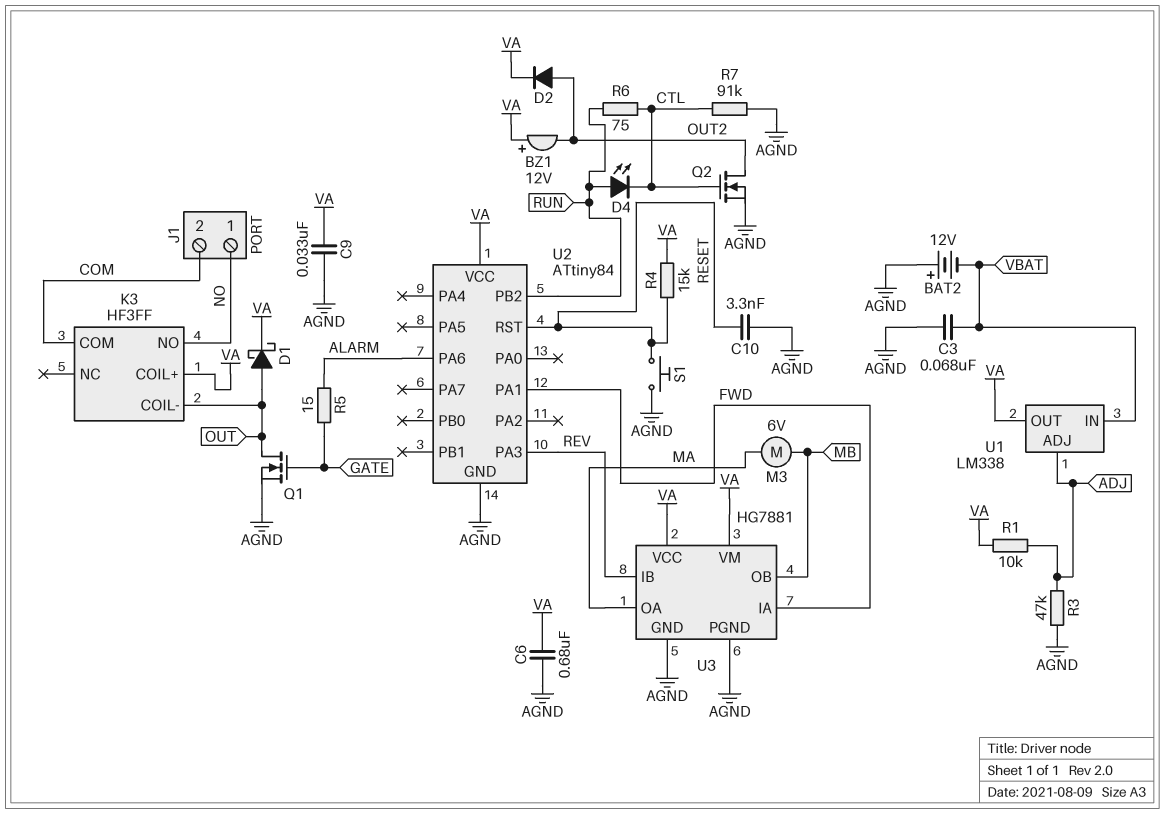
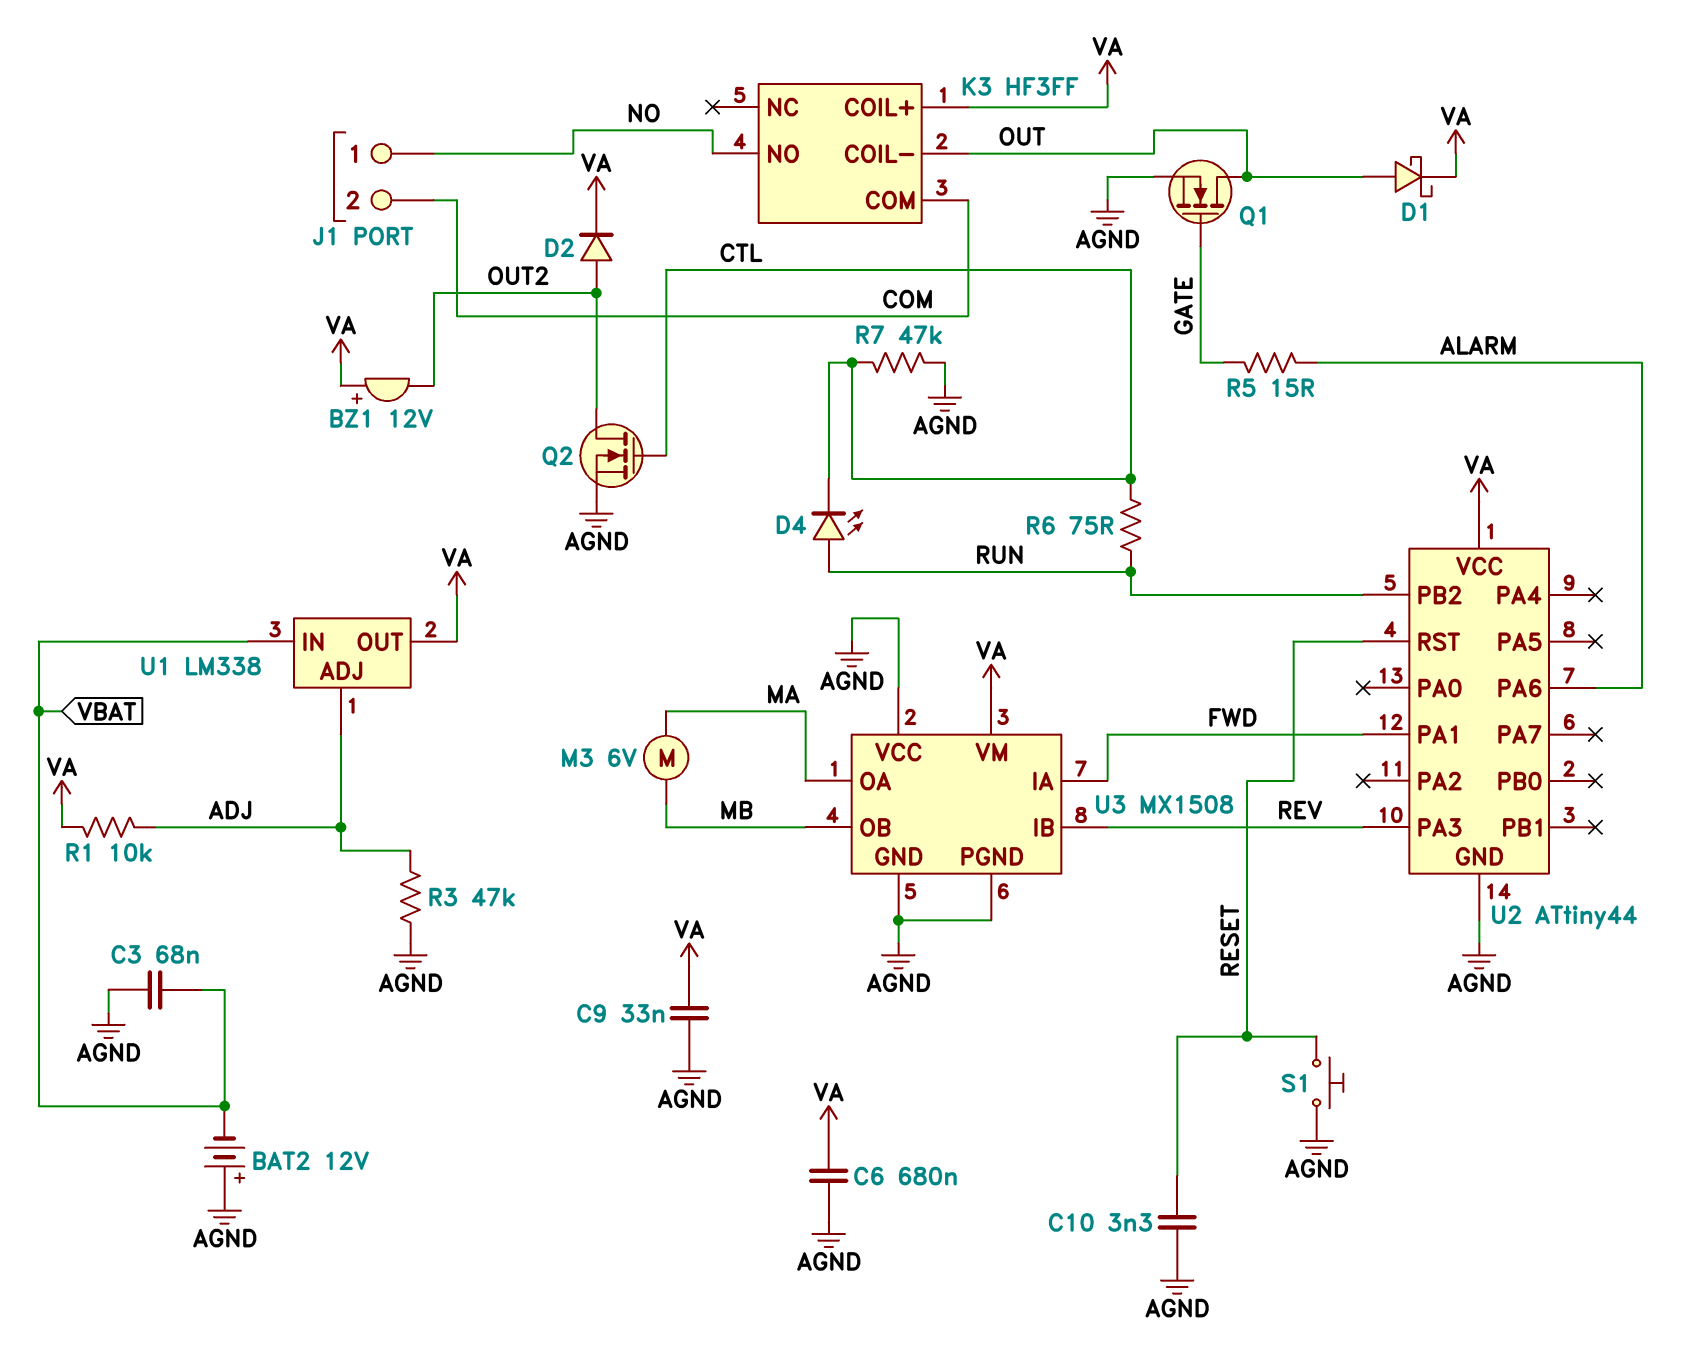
R4: 15k (RESET, VA) -> none
R7: 91k (AGND, CTL) -> 47k (AGND, CTL)
U2: ATtiny84 -> ATtiny44
U3: HG7881 -> MX1508
U3 pin VCC: VA -> AGND

